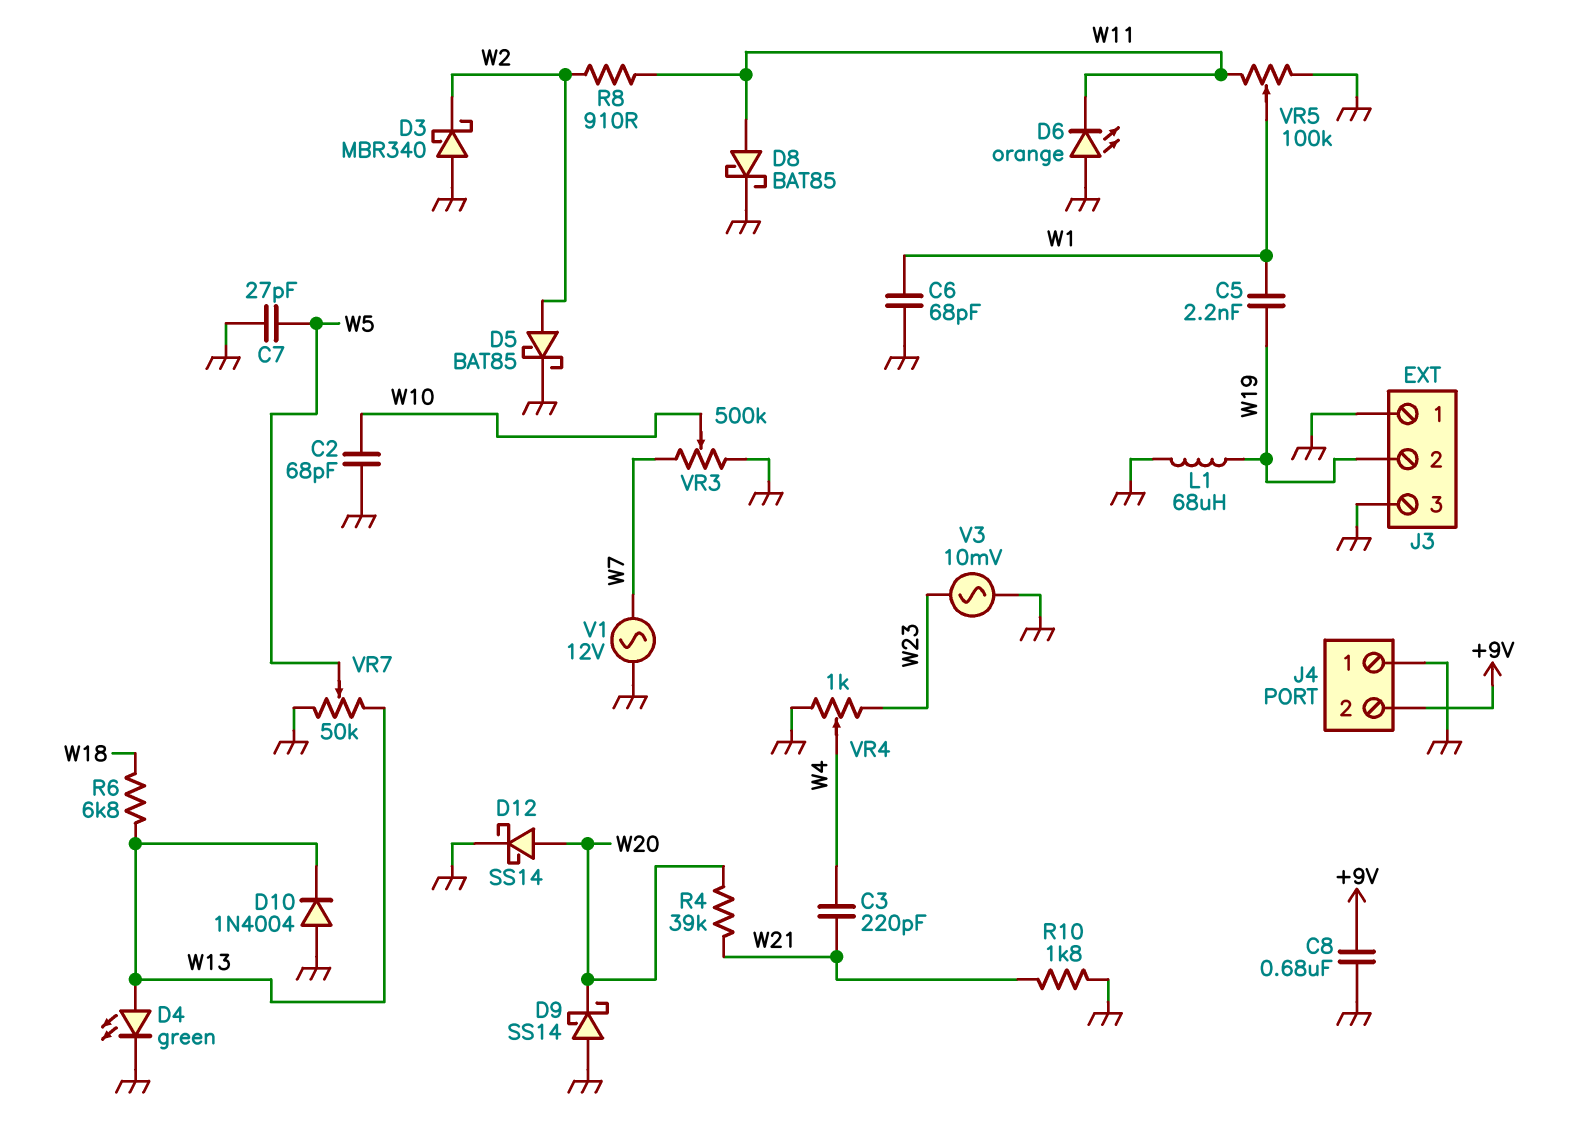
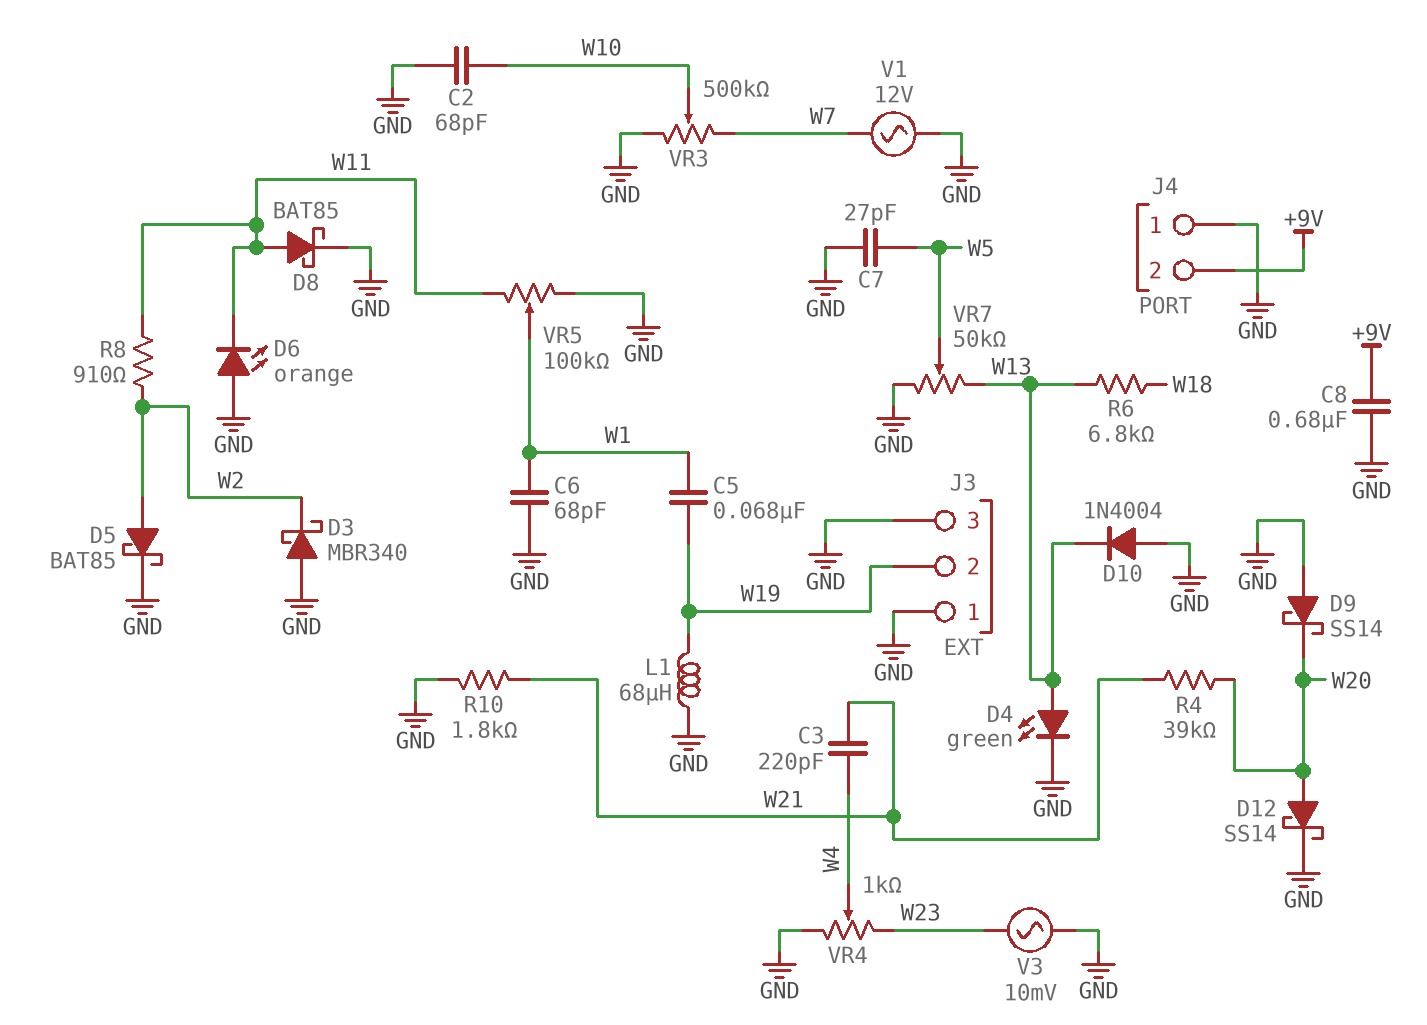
C5: 2.2nF (W1, W19) -> 68nF (W1, W19)

